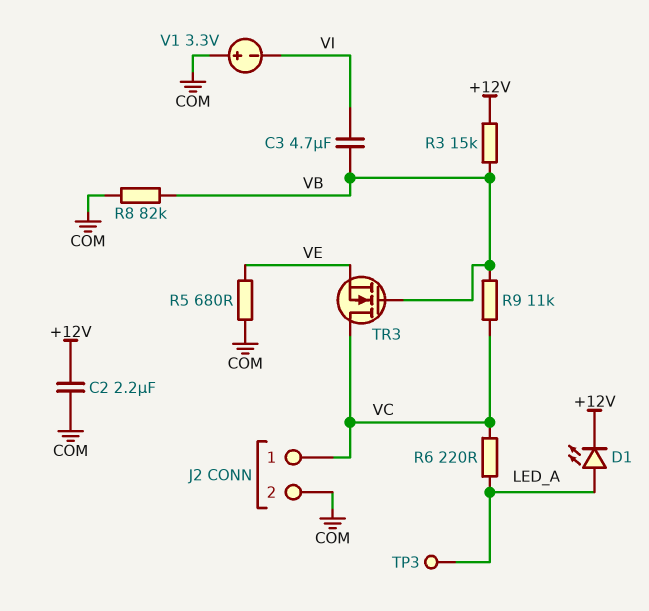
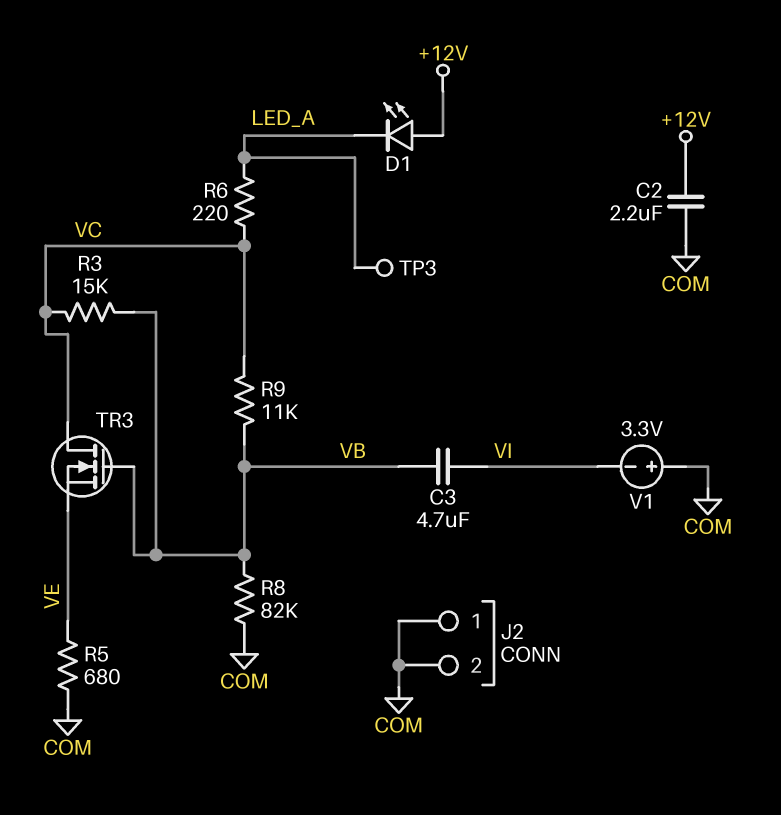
D1: LED (A LED_A, K +12V) -> LED (A +12V, K LED_A)
J2 pin 1: VC -> COM
R3: 15k (+12V, VB) -> 15k (VB, VC)

